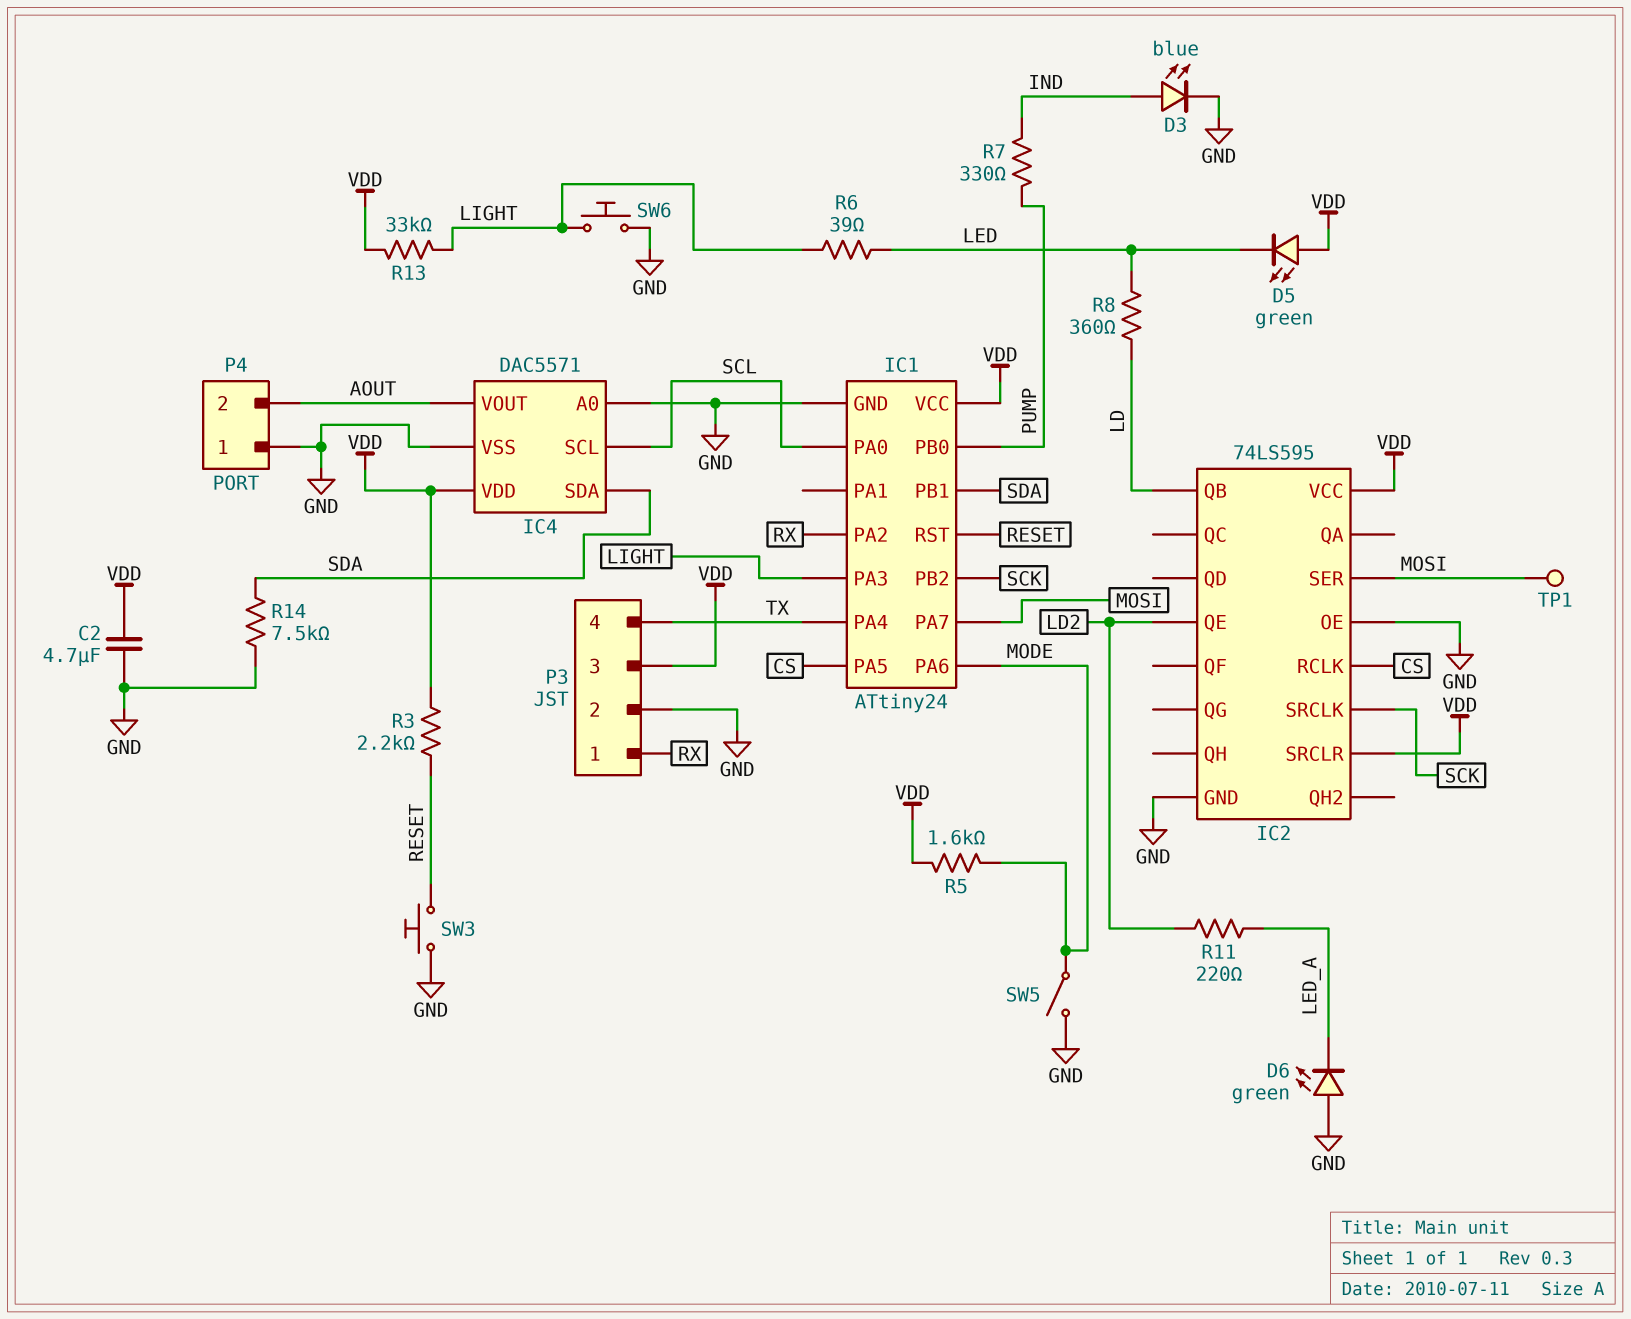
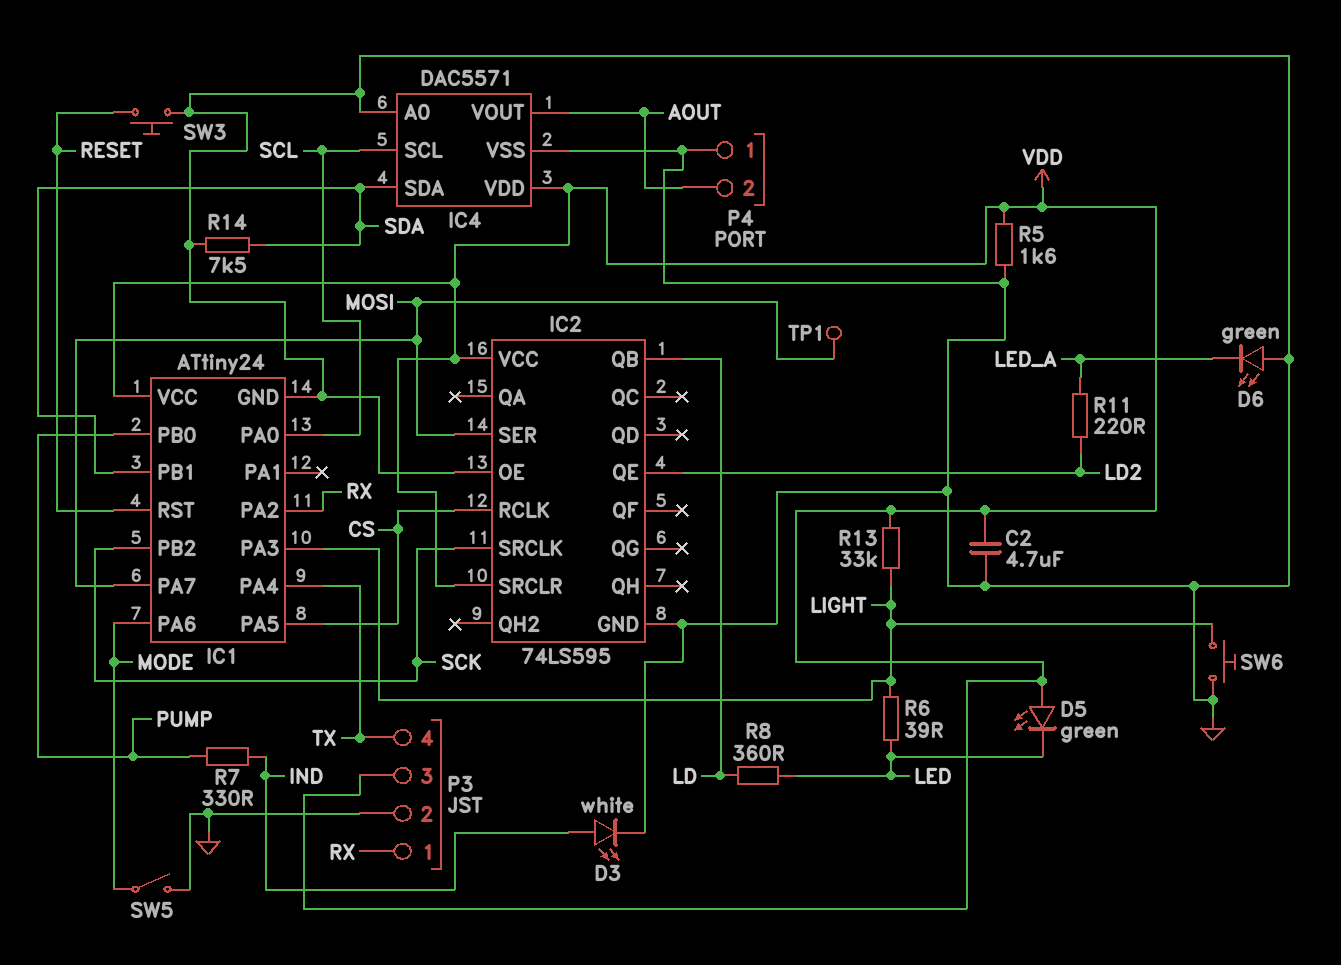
D3: LED blue (A IND, K GND) -> LED white (A IND, K GND)
R3: 2.2k (RESET, VDD) -> none
R5: 1.6k (MODE, VDD) -> 1.6k (GND, VDD)

